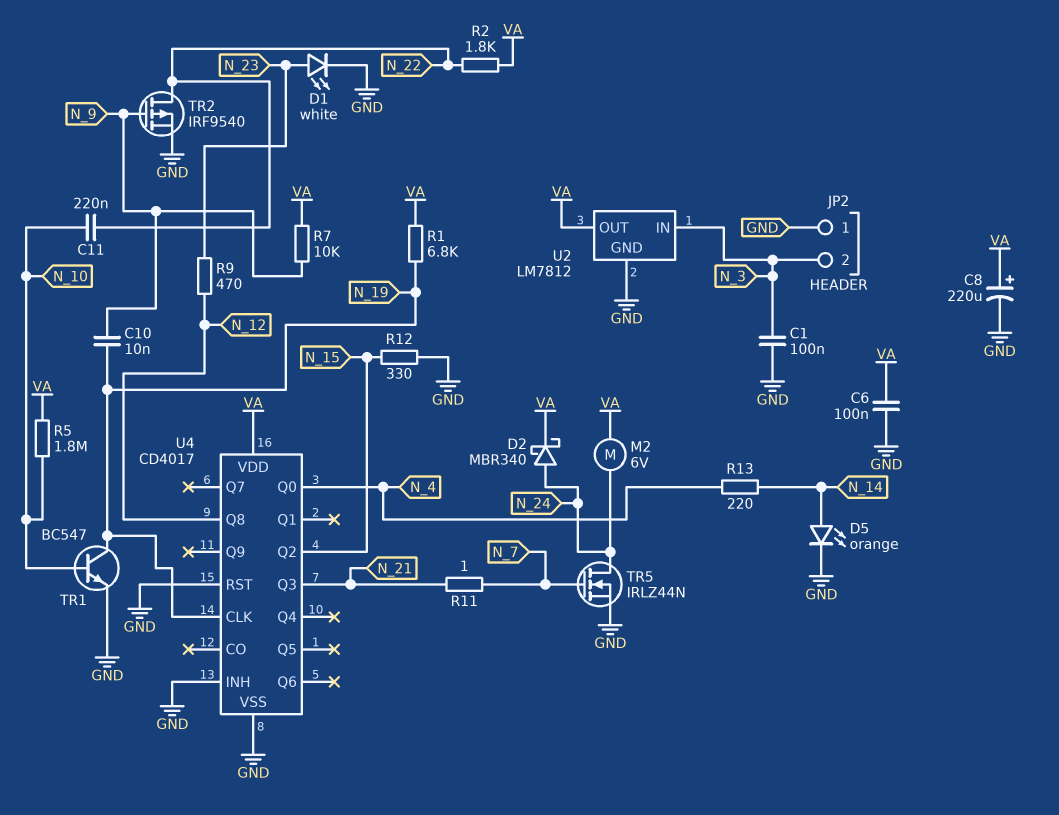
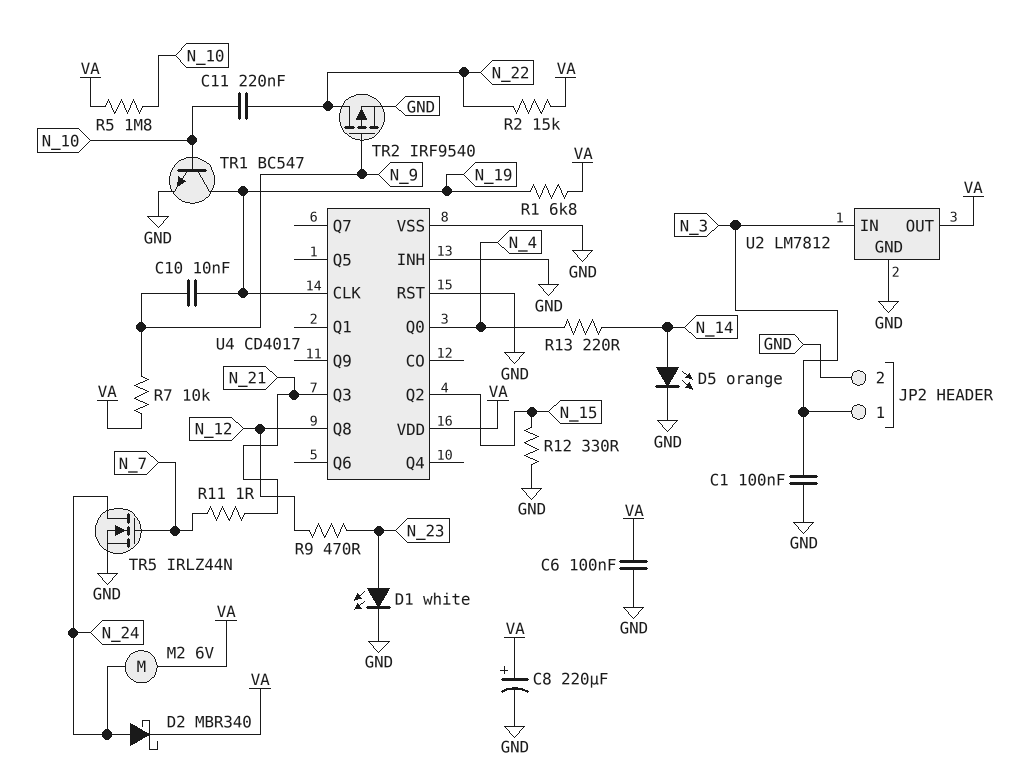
JP2 pin 1: GND -> N_3
JP2 pin 2: N_3 -> GND
R2: 1.8k (N_22, VA) -> 15k (N_22, VA)

